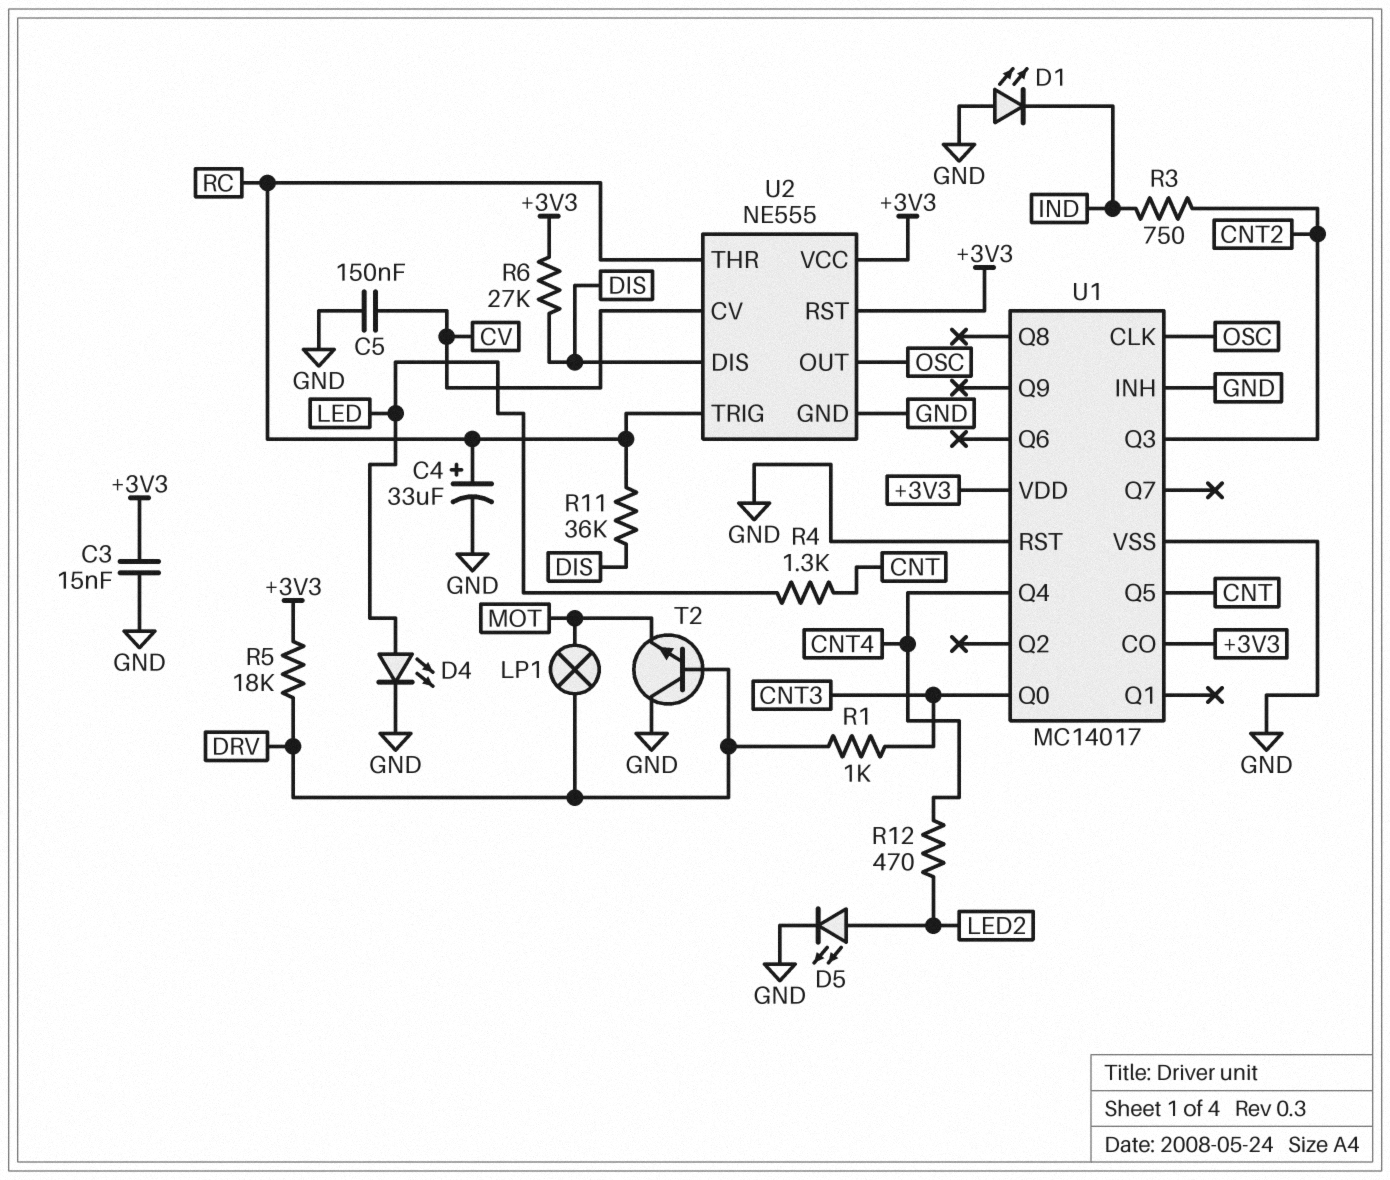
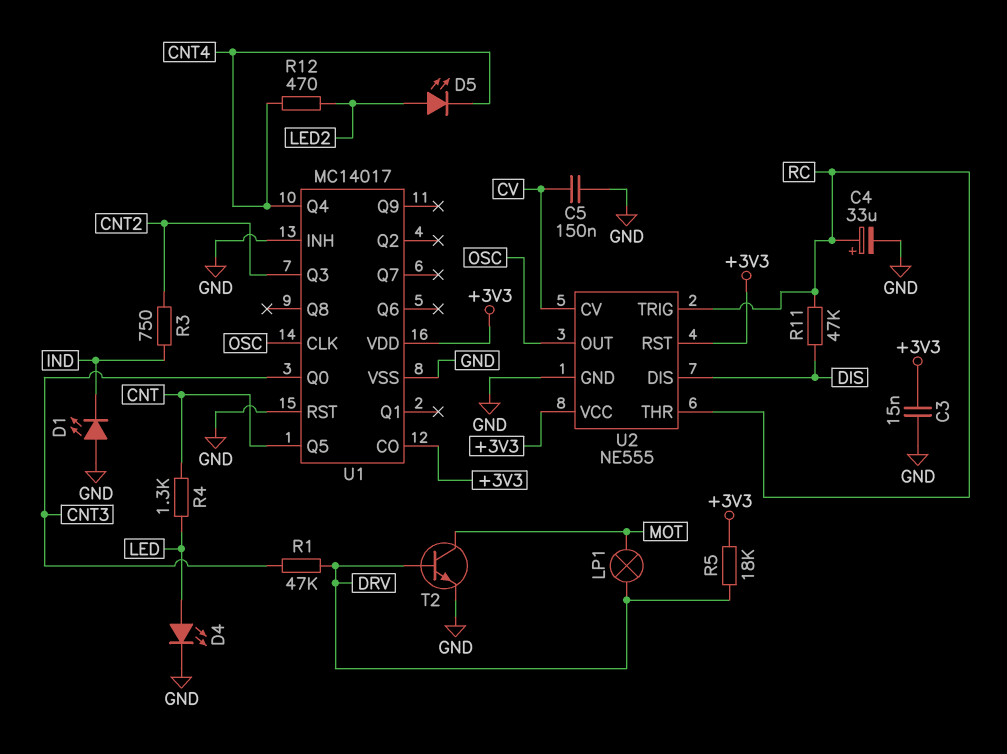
D5: LED (A LED2, K GND) -> LED (A LED2, K CNT4)
R1: 1k (CNT3, DRV) -> 47k (CNT3, DRV)
R6: 27k (+3V3, DIS) -> none
R11: 36k (DIS, RC) -> 47k (DIS, RC)
T2: NPN (B DRV, C GND, E MOT) -> NPN (B DRV, C MOT, E GND)

